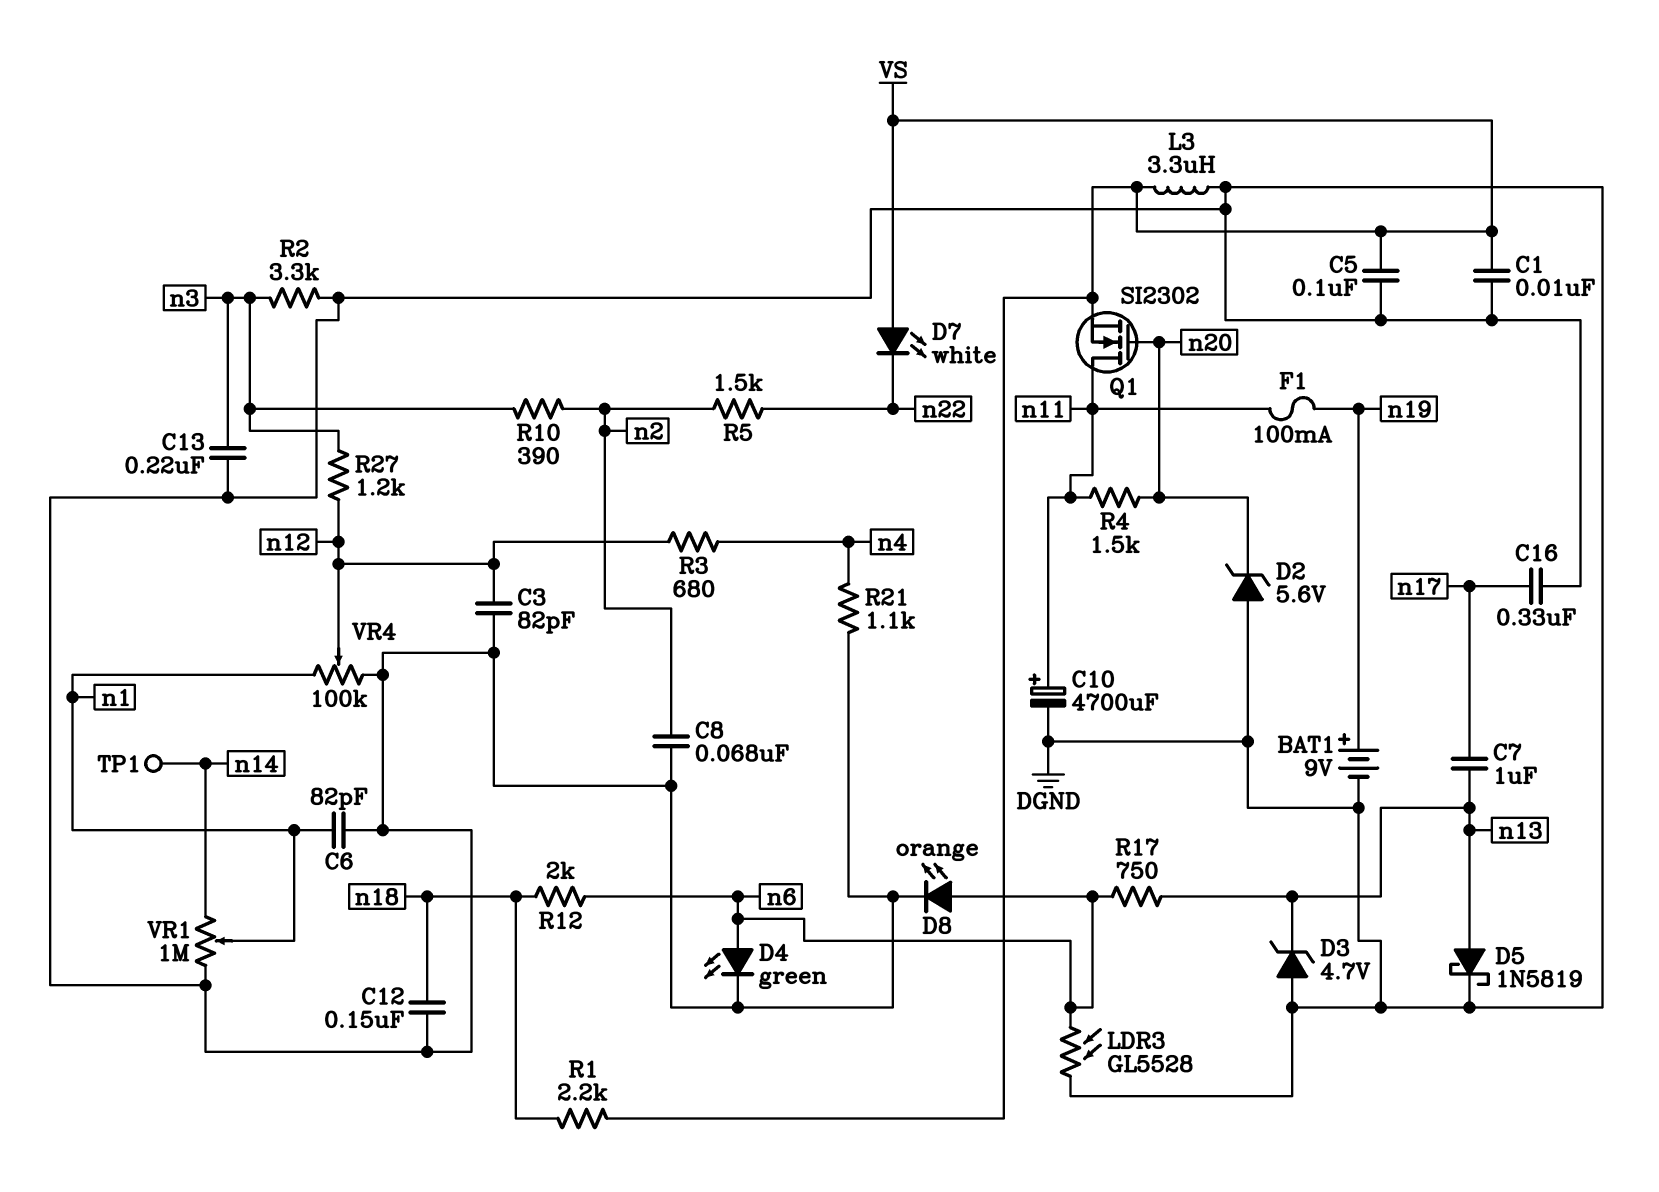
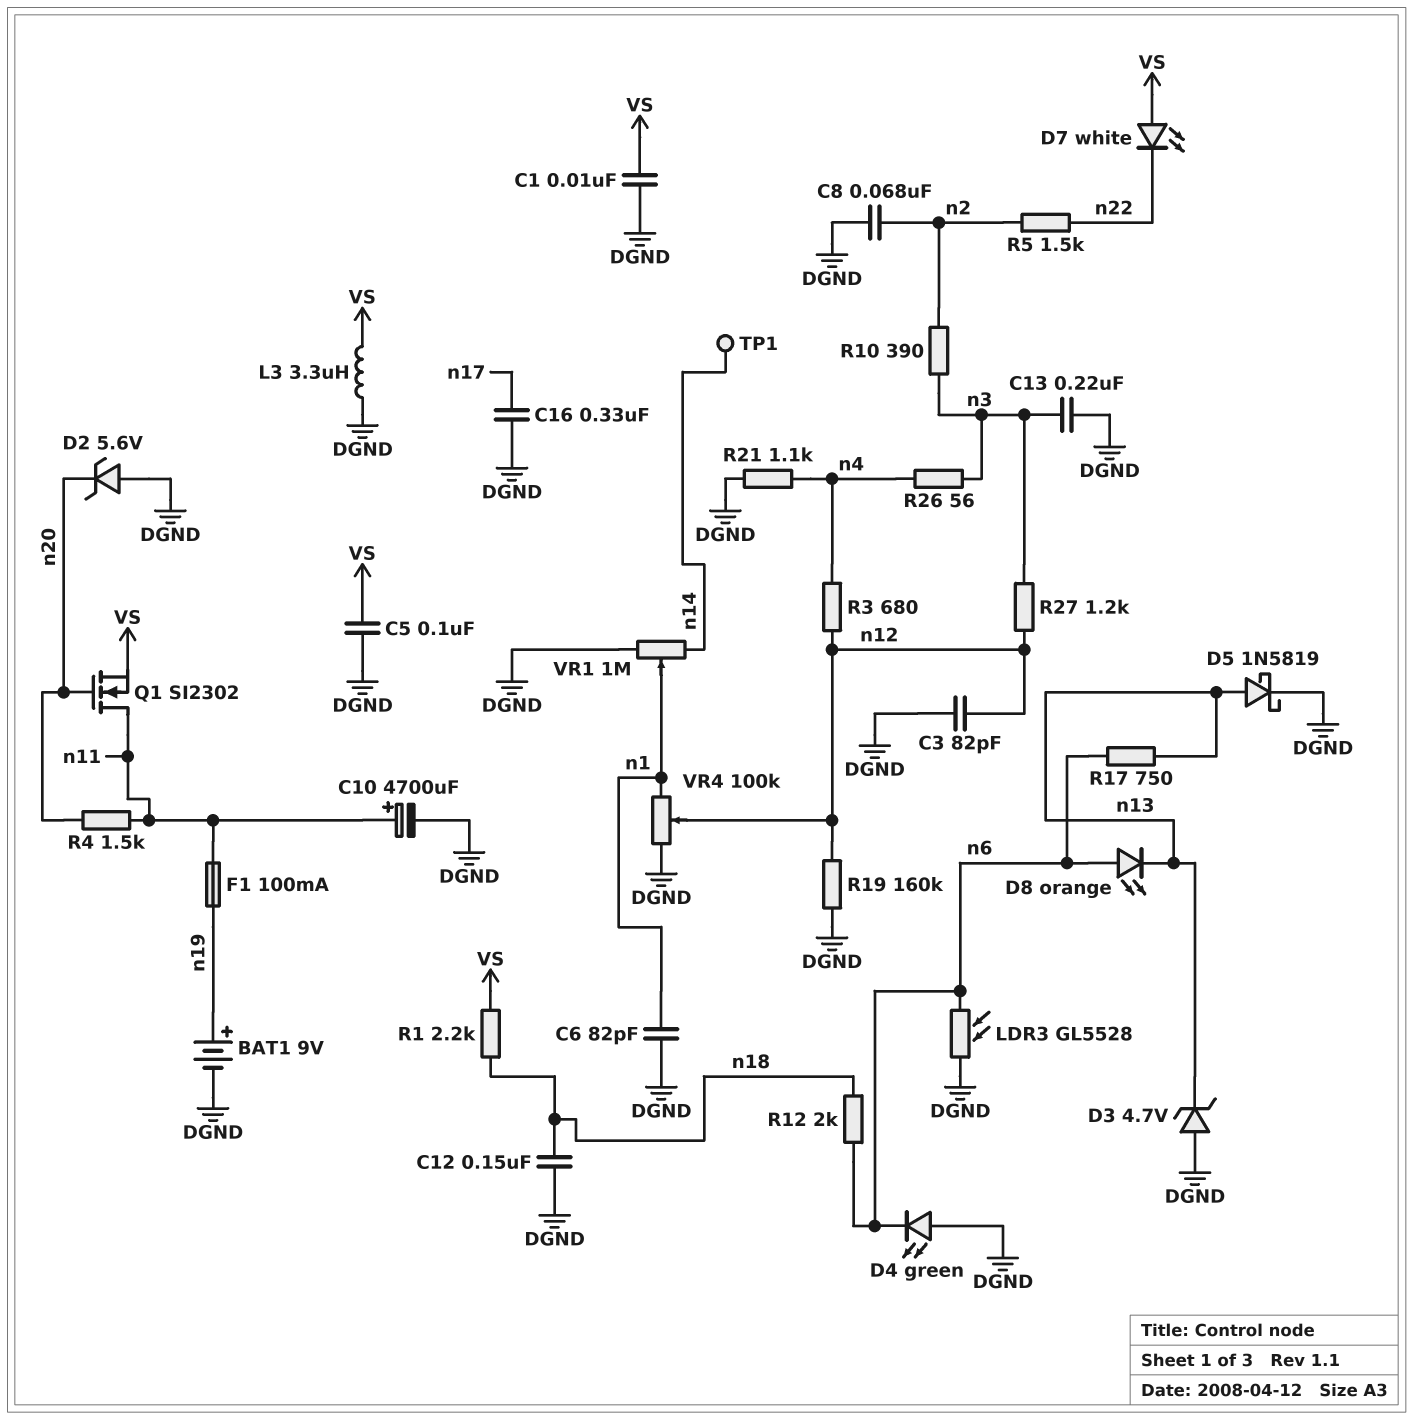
C7: 1uF (n13, n17) -> none
D4: LED green (A n6, K DGND) -> LED green (A DGND, K n6)
D8: LED orange (A n6, K DGND) -> LED orange (A n6, K n13)
R2: 3.3k (DGND, n3) -> none
R19: none -> 160k (DGND, n12)
R26: none -> 56 (n3, n4)

